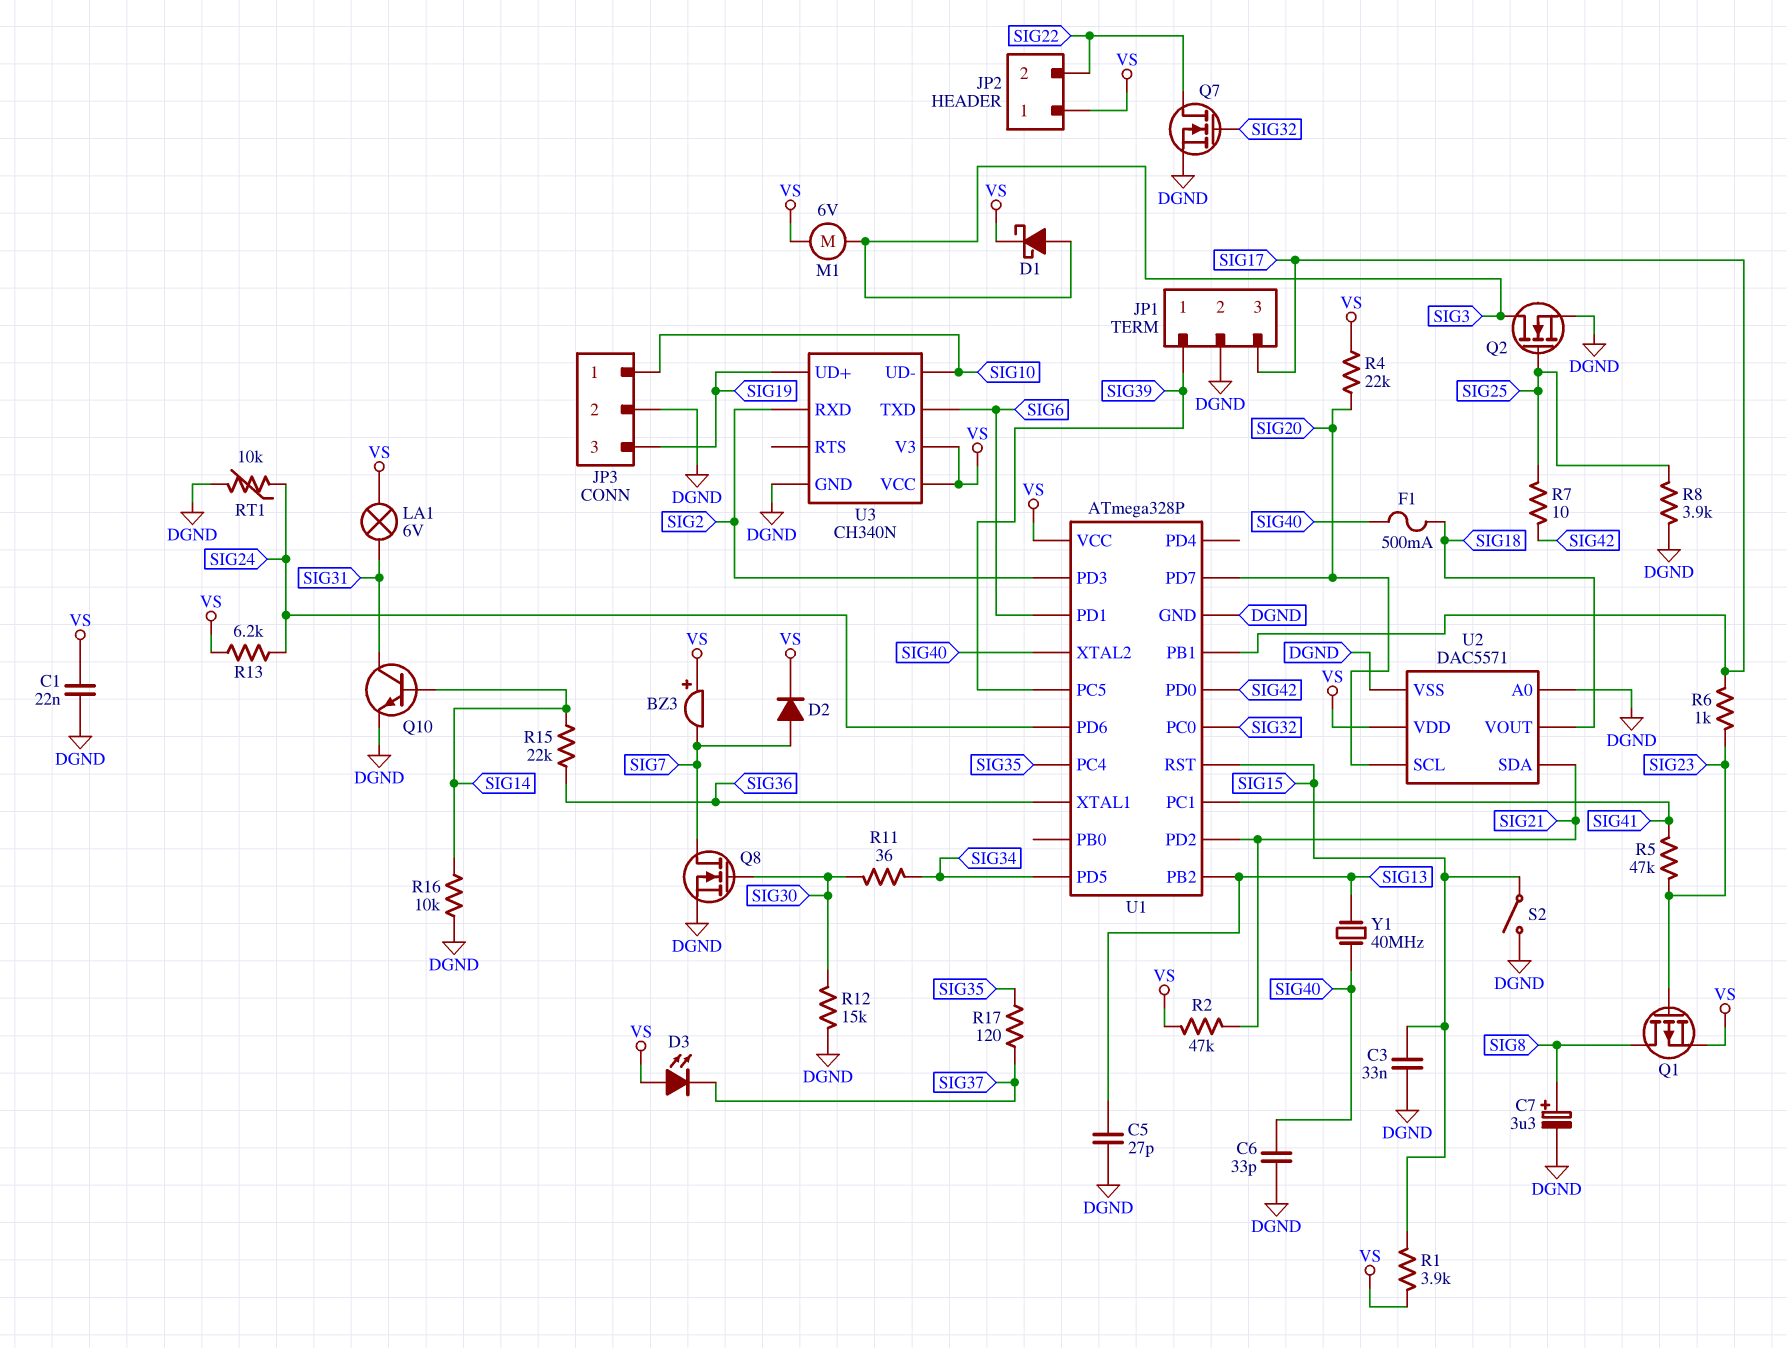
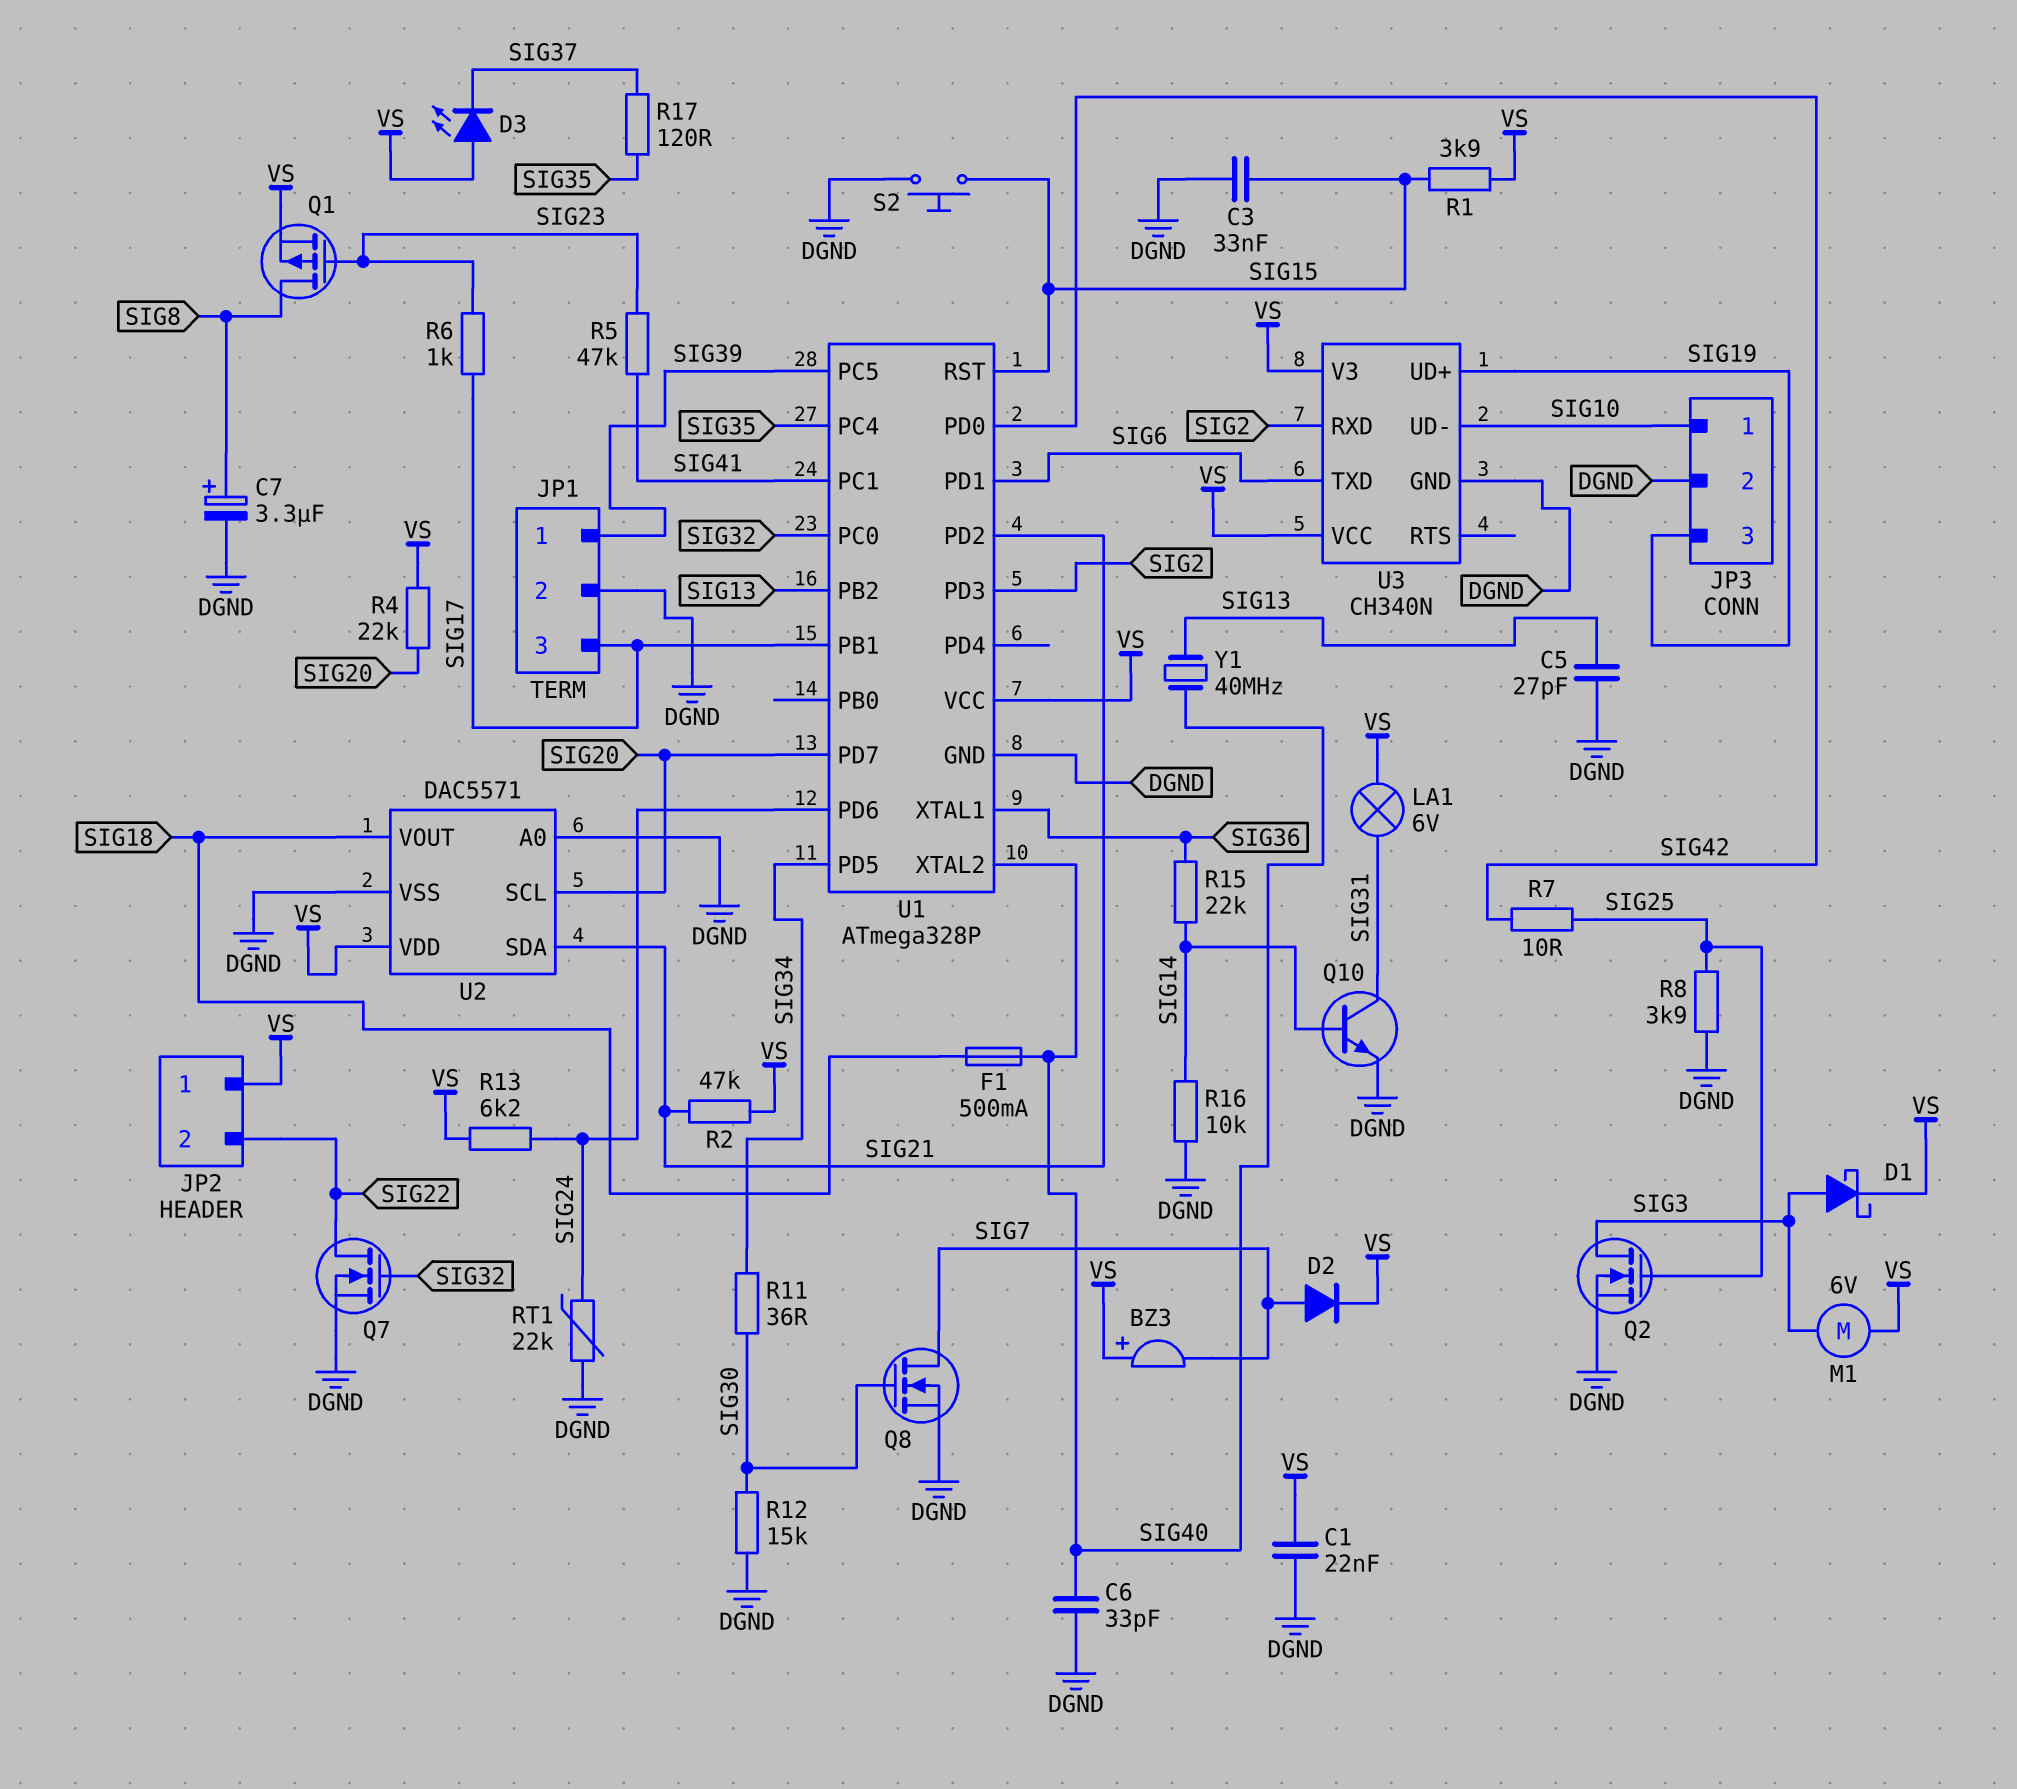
RT1: 10k (DGND, SIG24) -> 22k (DGND, SIG24)
S2: switch (DGND, SIG15) -> button (DGND, SIG15)

